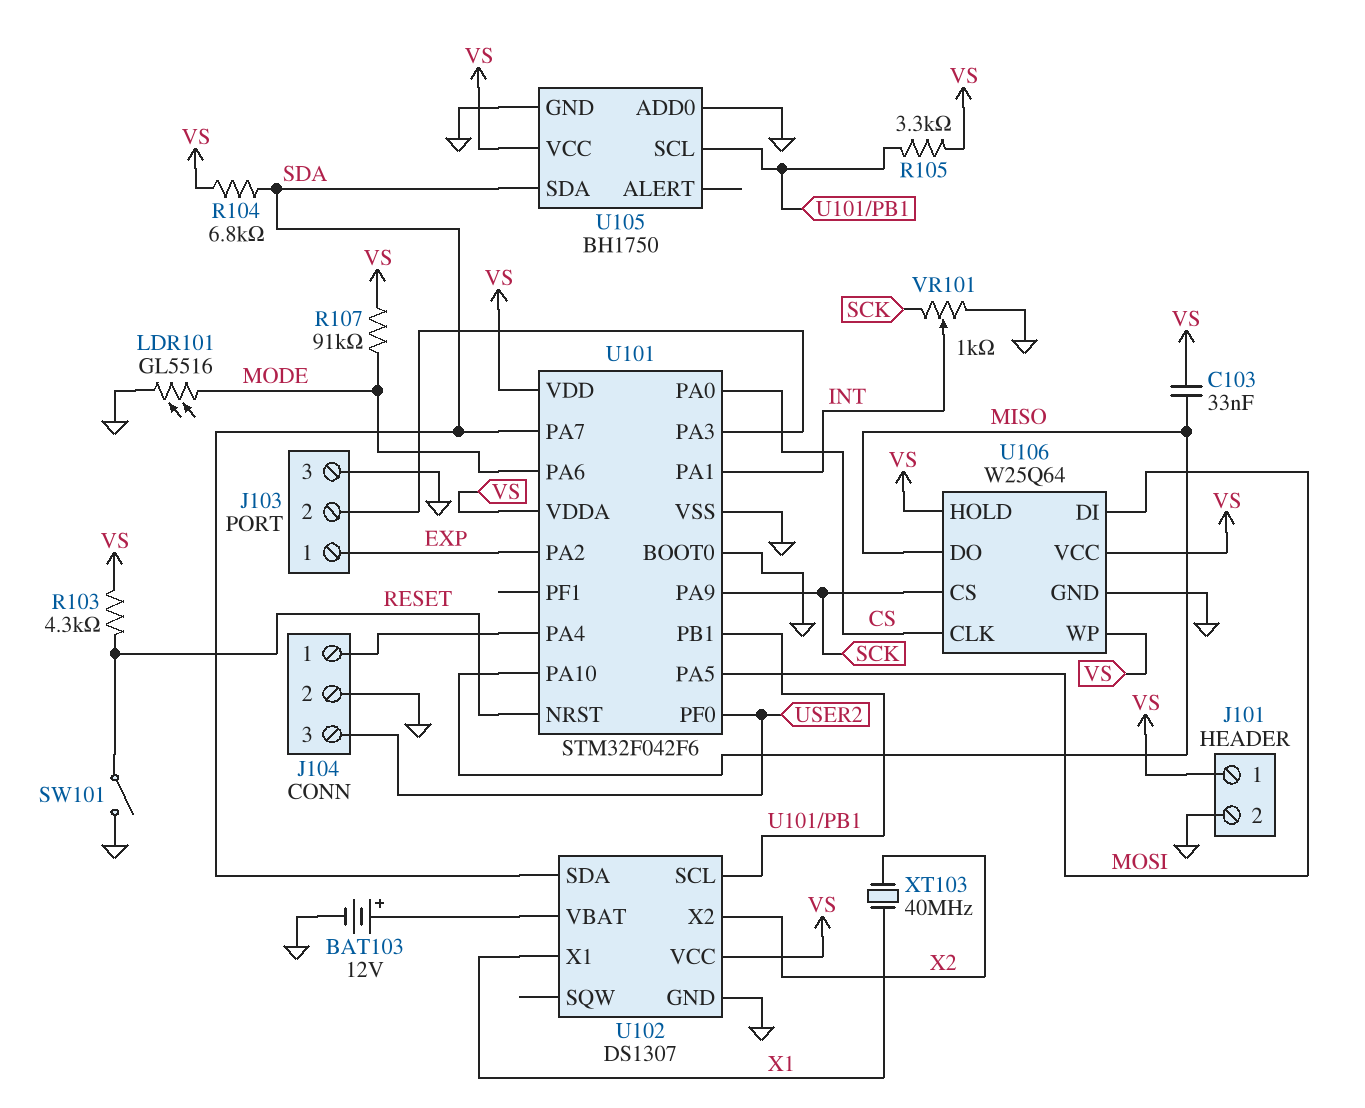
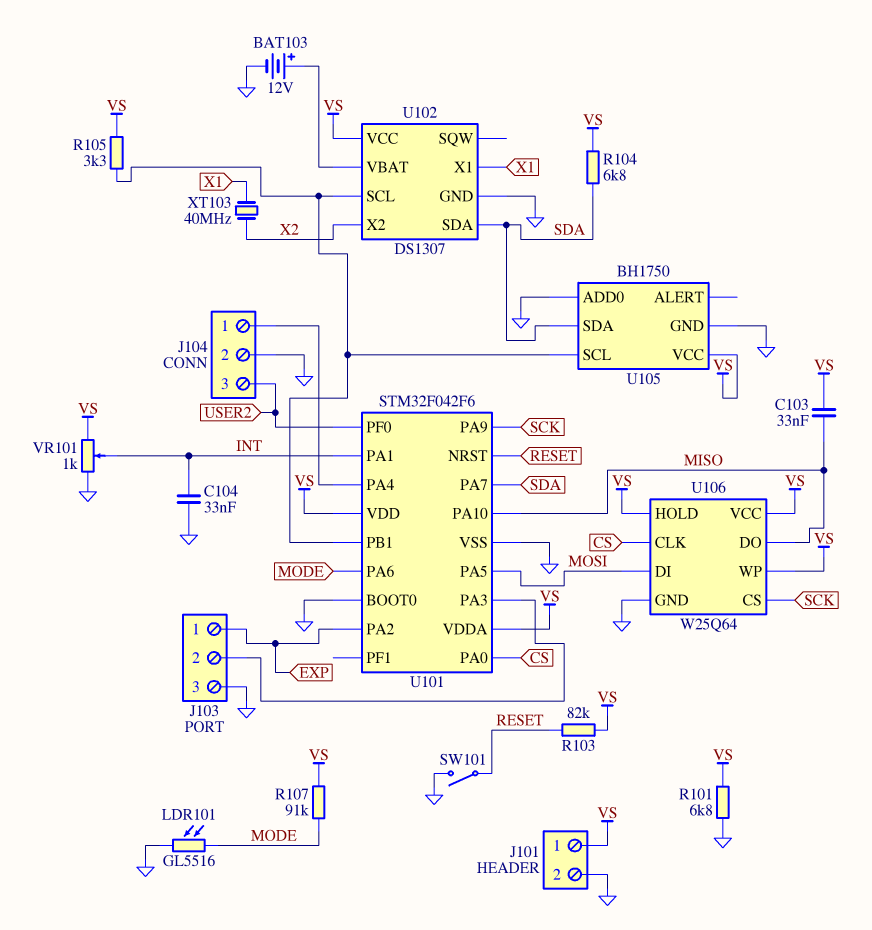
C104: none -> 33nF (GND, INT)
R101: none -> 6.8k (GND, VS)
R103: 4.3k (RESET, VS) -> 82k (RESET, VS)
VR101: 1k (GND, SCK, wiper INT) -> 1k (GND, VS, wiper INT)

